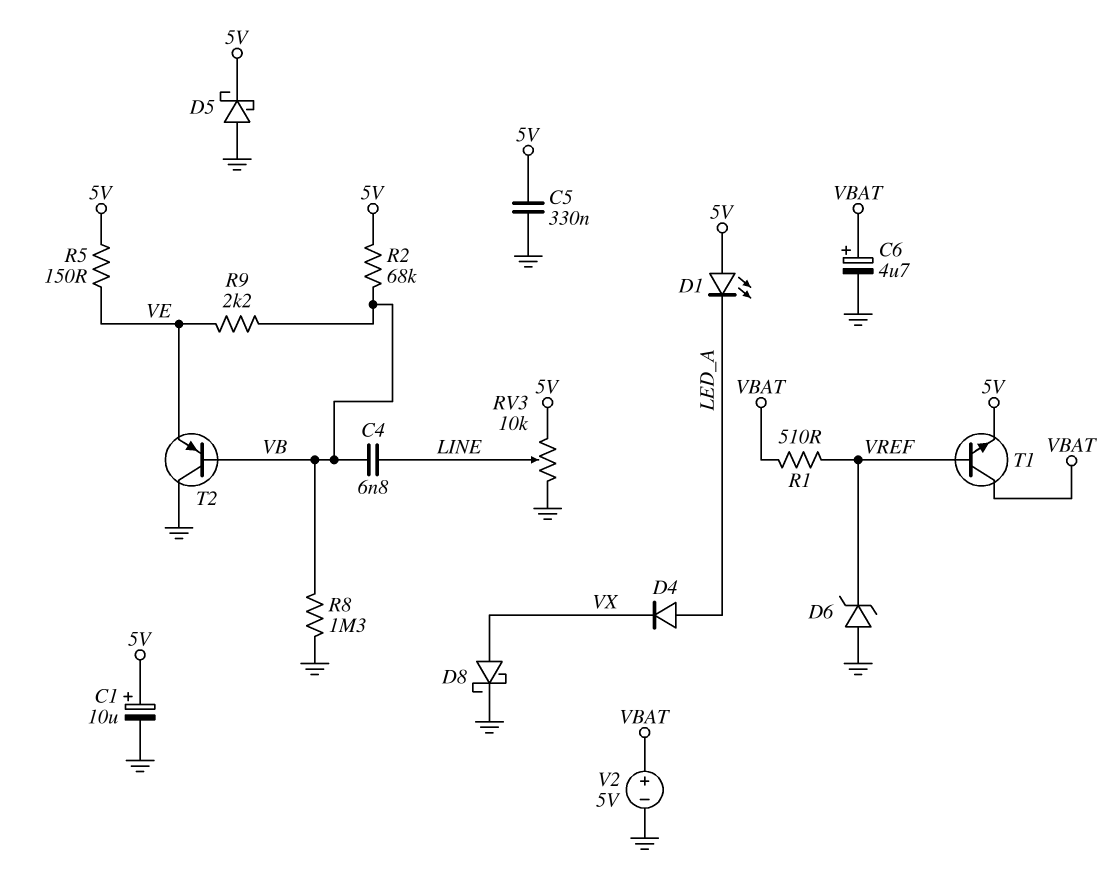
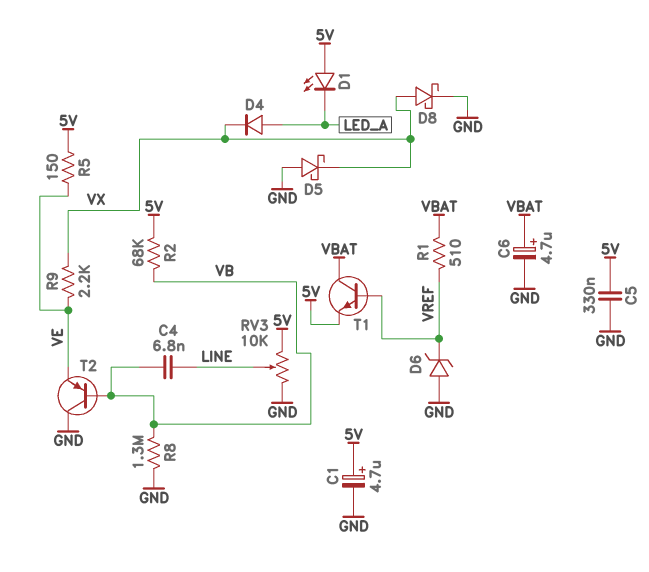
C1: 10uF (plus 5V, minus GND) -> 4.7uF (plus 5V, minus GND)
D5: schottky (A GND, K 5V) -> schottky (A GND, K VX)
R9: 2.2k (VB, VE) -> 2.2k (VE, VX)
V2: 5V (plus VBAT, minus GND) -> none

